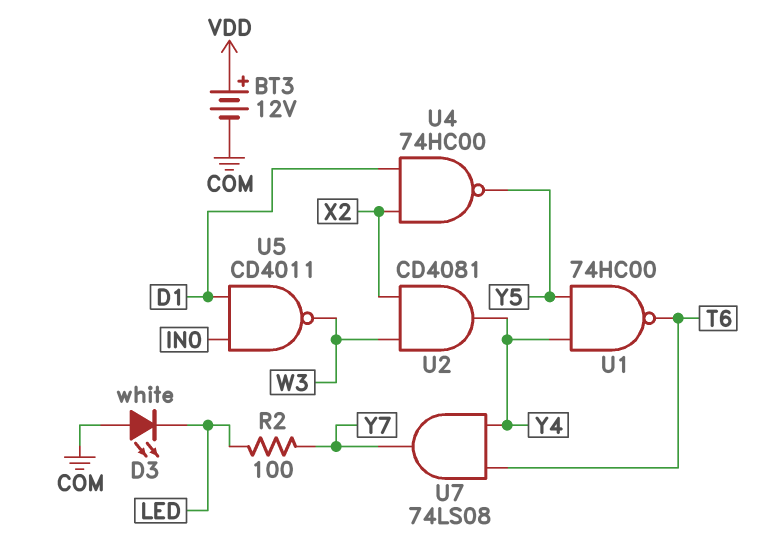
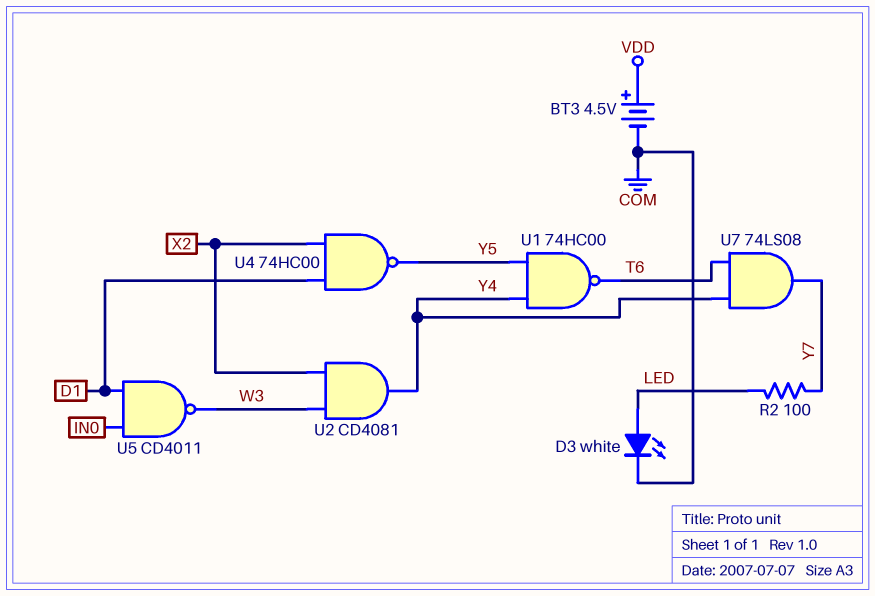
BT3: 12V (plus VDD, minus COM) -> 4.5V (plus VDD, minus COM)
D3: LED white (A COM, K LED) -> LED white (A LED, K COM)

